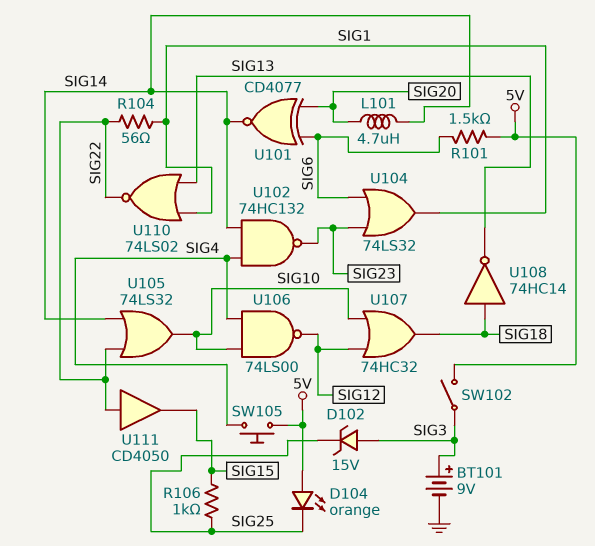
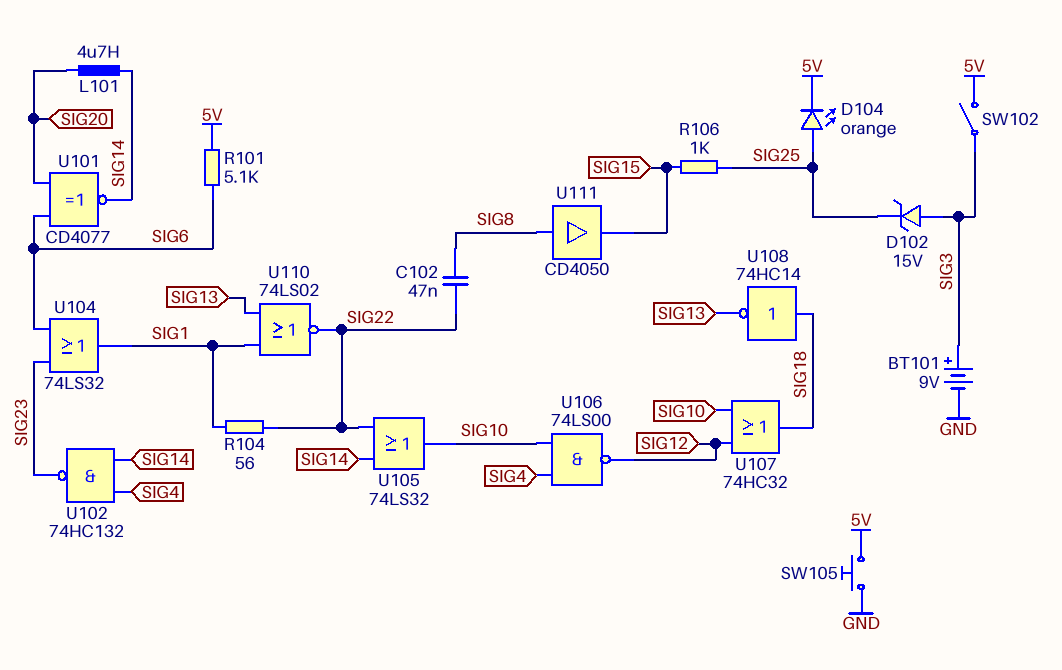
C102: none -> 47nF (SIG8, SIG22)
D104: LED orange (A 5V, K SIG25) -> LED orange (A SIG25, K 5V)
R101: 1.5k (5V, SIG6) -> 5.1k (5V, SIG6)
SW105: button (5V, SIG4) -> button (5V, GND)
U111: buffer CD4050 (in SIG22, out SIG15) -> buffer CD4050 (in SIG8, out SIG15)

